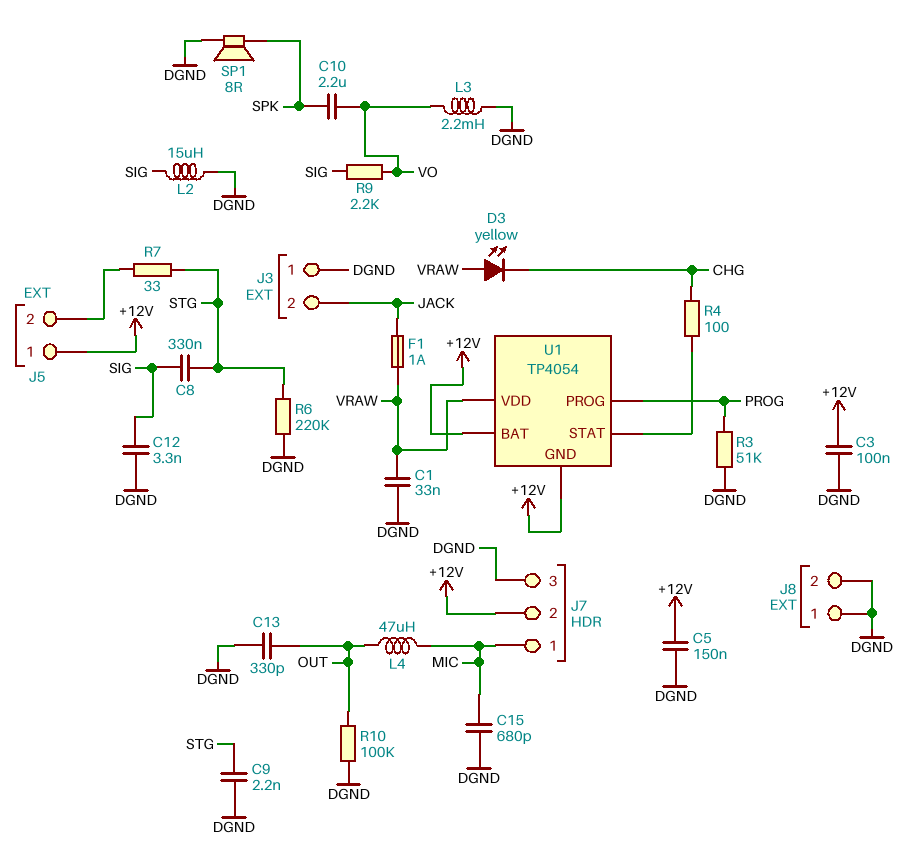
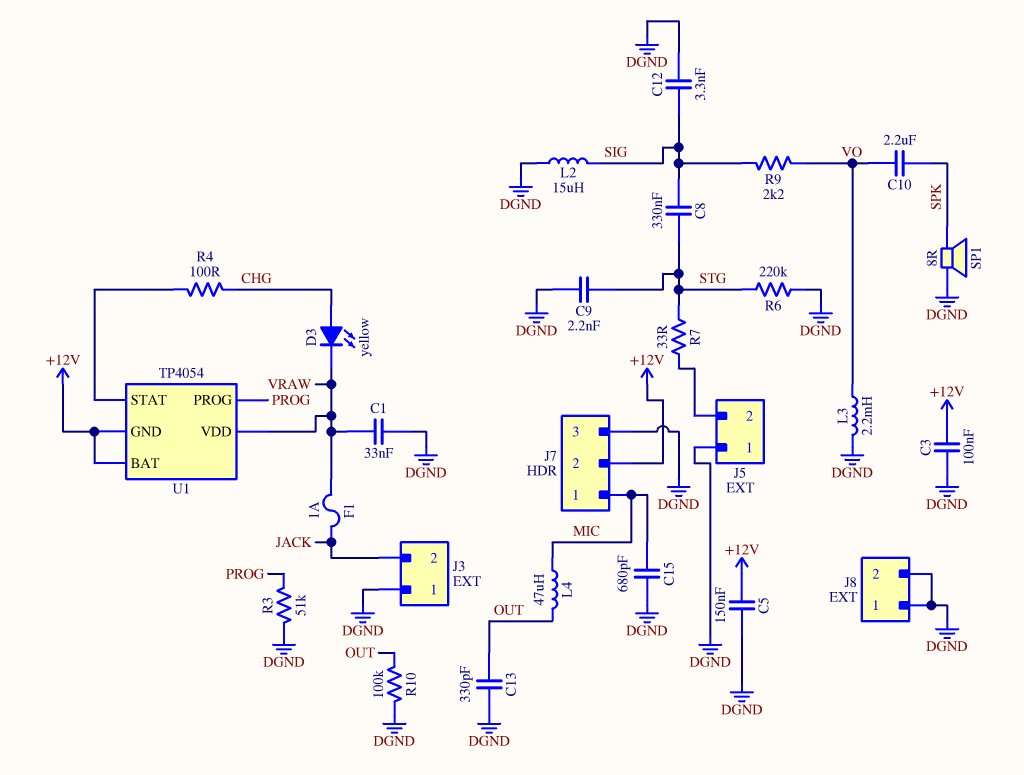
D3: LED yellow (A VRAW, K CHG) -> LED yellow (A CHG, K VRAW)
J5 pin 1: +12V -> DGND

